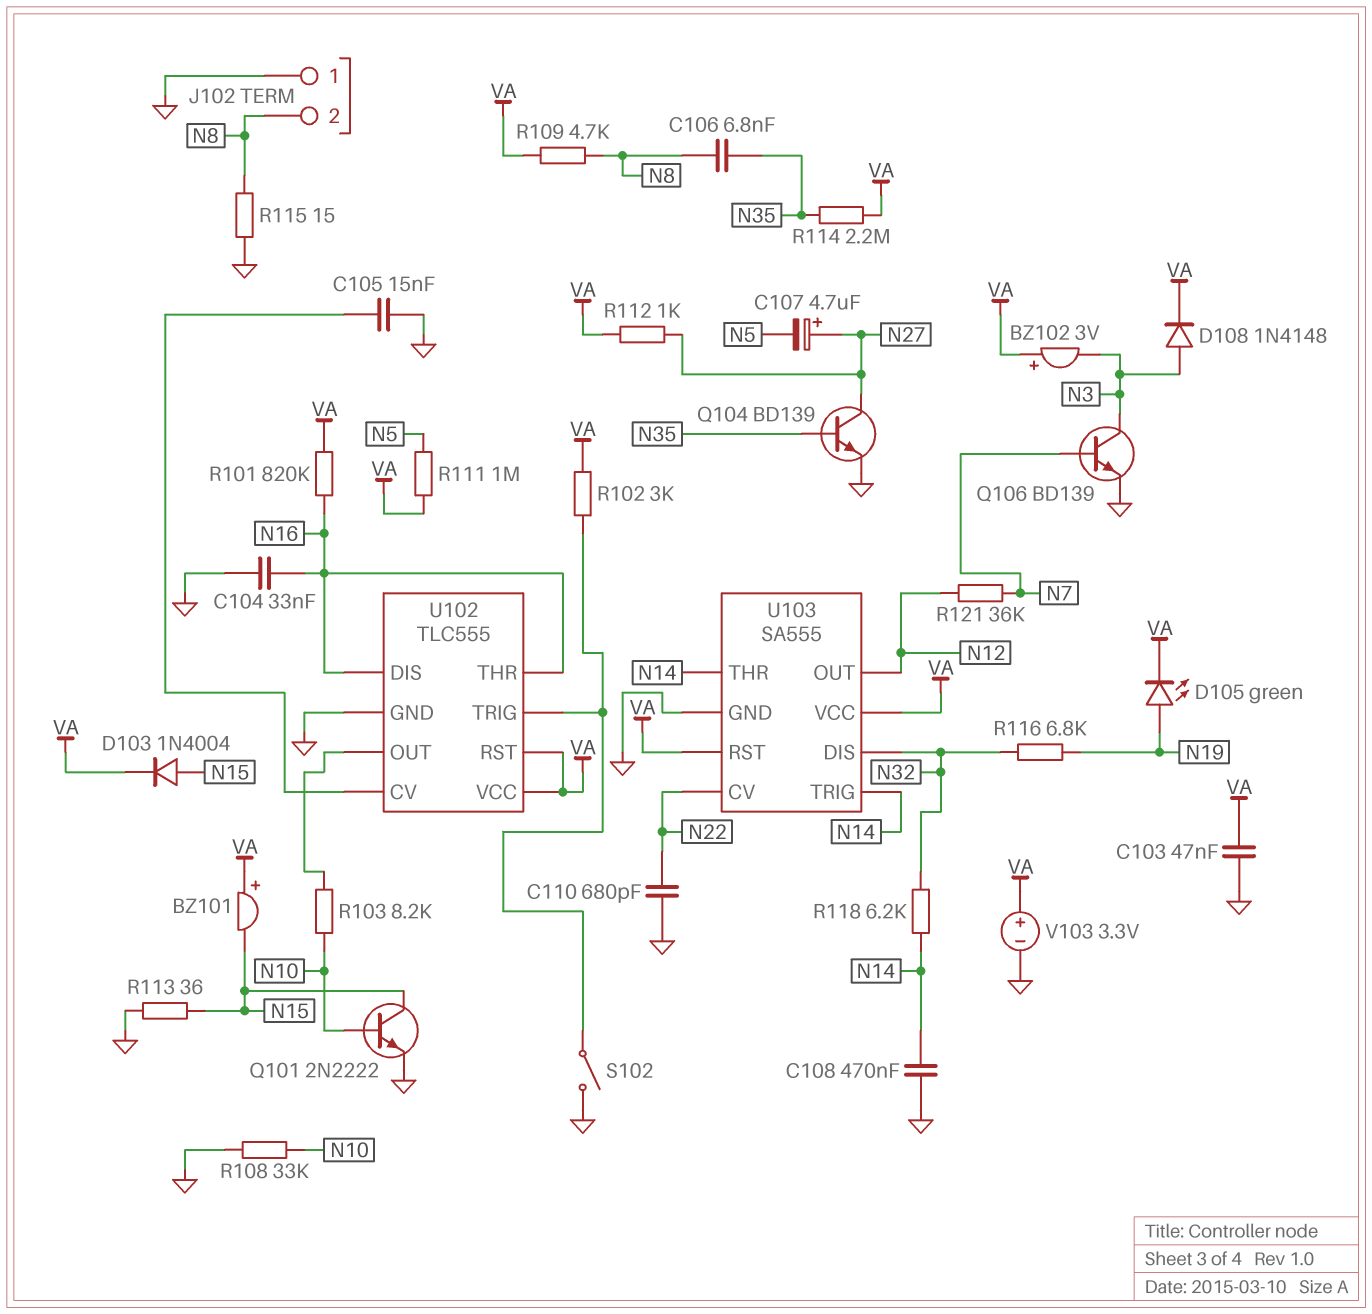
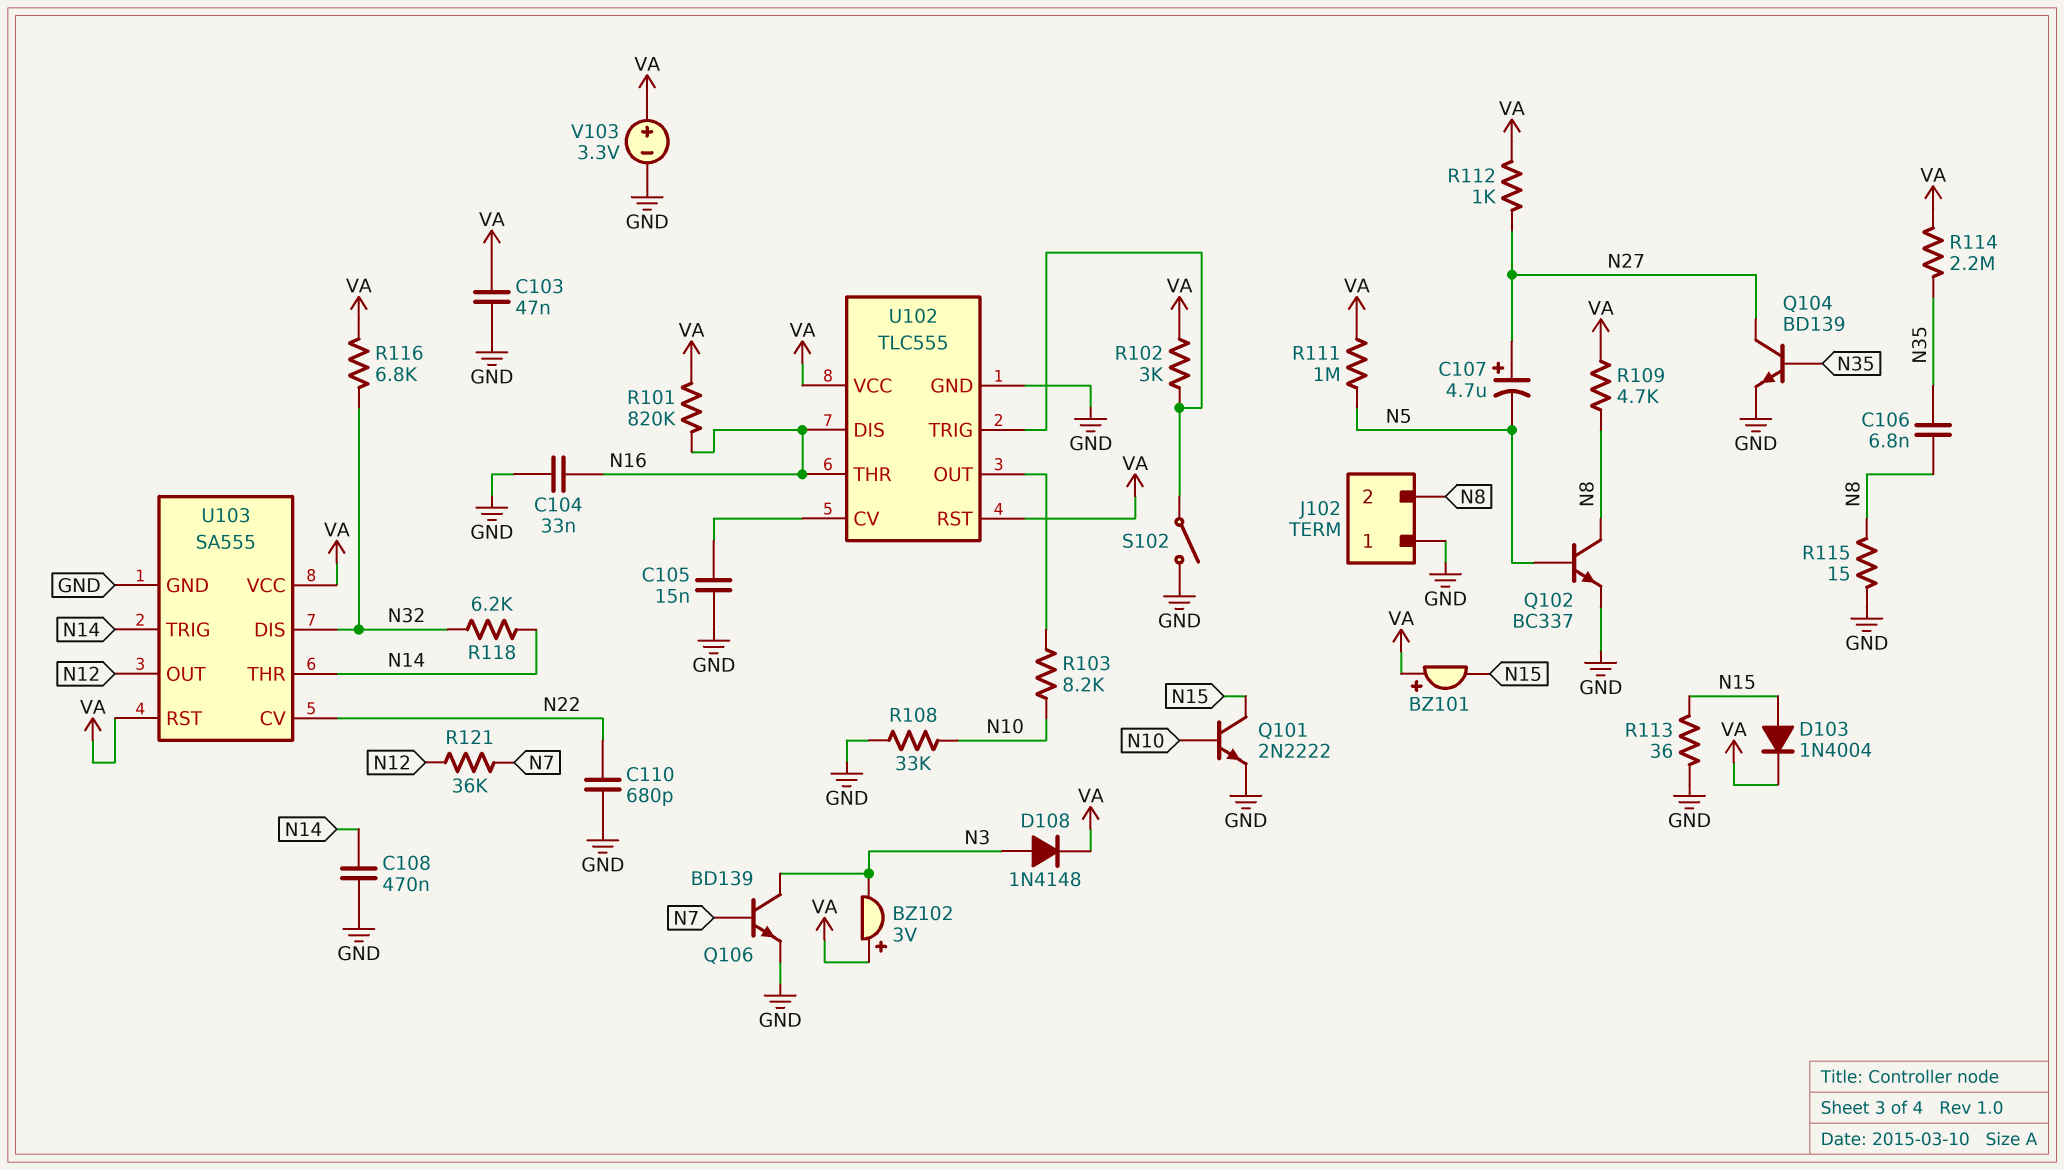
D105: LED green (A N19, K VA) -> none
Q102: none -> NPN BC337 (B N5, C N8, E GND)
R116: 6.8k (N19, N32) -> 6.8k (N32, VA)

